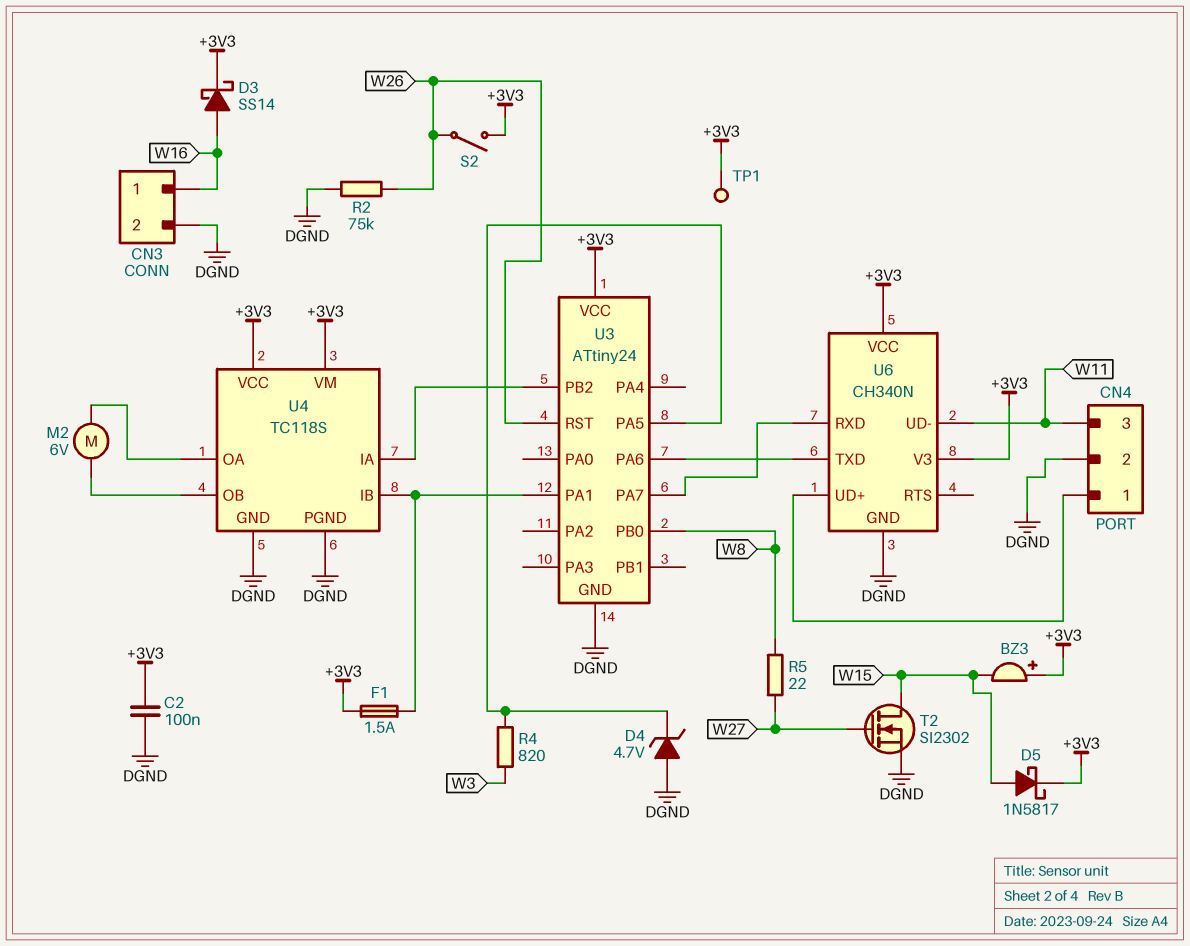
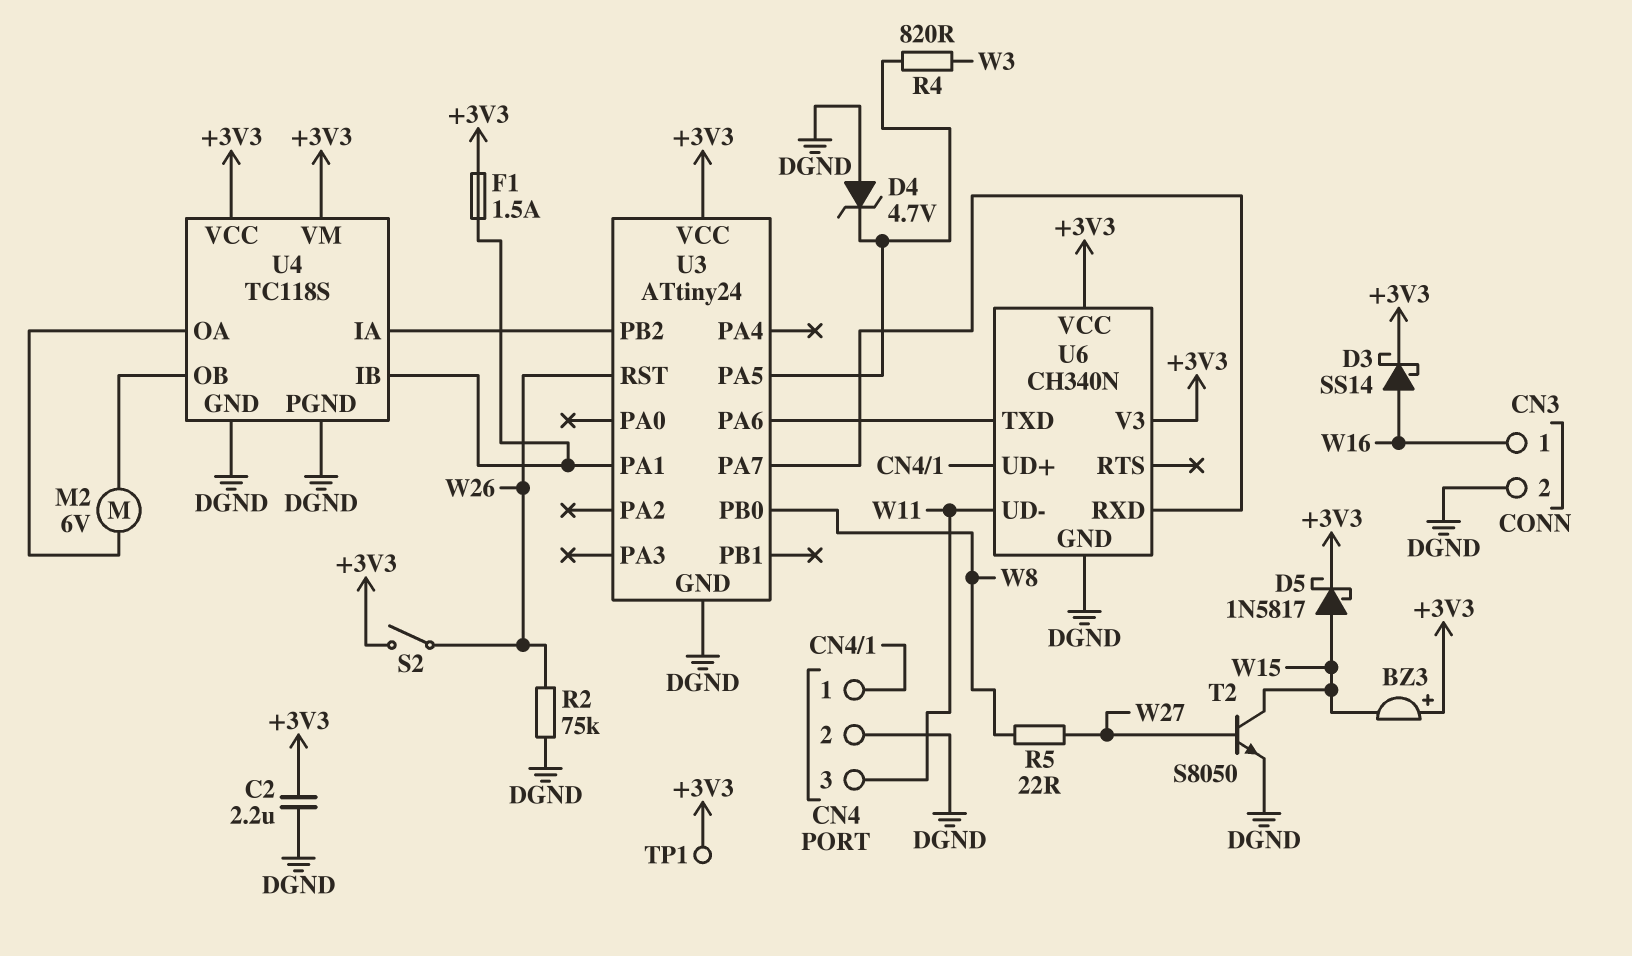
C2: 100nF (+3V3, DGND) -> 2.2uF (+3V3, DGND)
T2: NMOS SI2302 (G W27, D W15, S DGND) -> NPN S8050 (B W27, C W15, E DGND)

